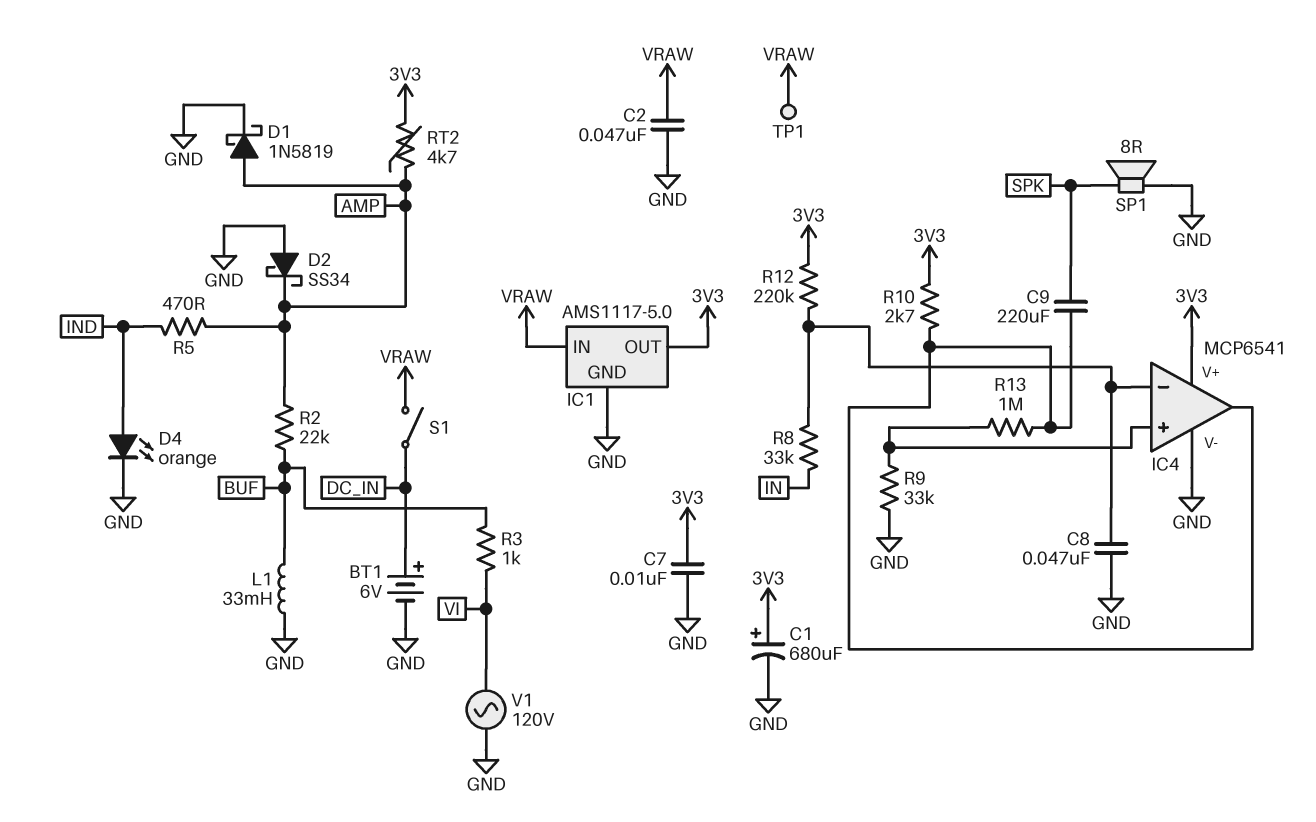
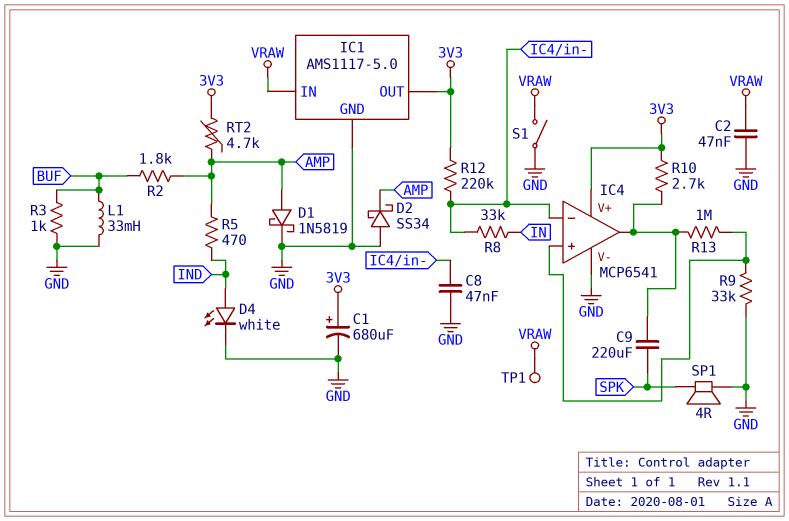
BT1: 6V (plus DC_IN, minus GND) -> none
C7: 10nF (3V3, GND) -> none
D4: LED orange (A IND, K GND) -> LED white (A IND, K GND)
R2: 22k (AMP, BUF) -> 1.8k (AMP, BUF)
R3: 1k (BUF, VI) -> 1k (BUF, GND)
S1: switch (DC_IN, VRAW) -> switch (GND, VRAW)
SP1: speaker 8R (GND, SPK) -> speaker 4R (GND, SPK)
V1: AC 120V (GND, VI) -> none

